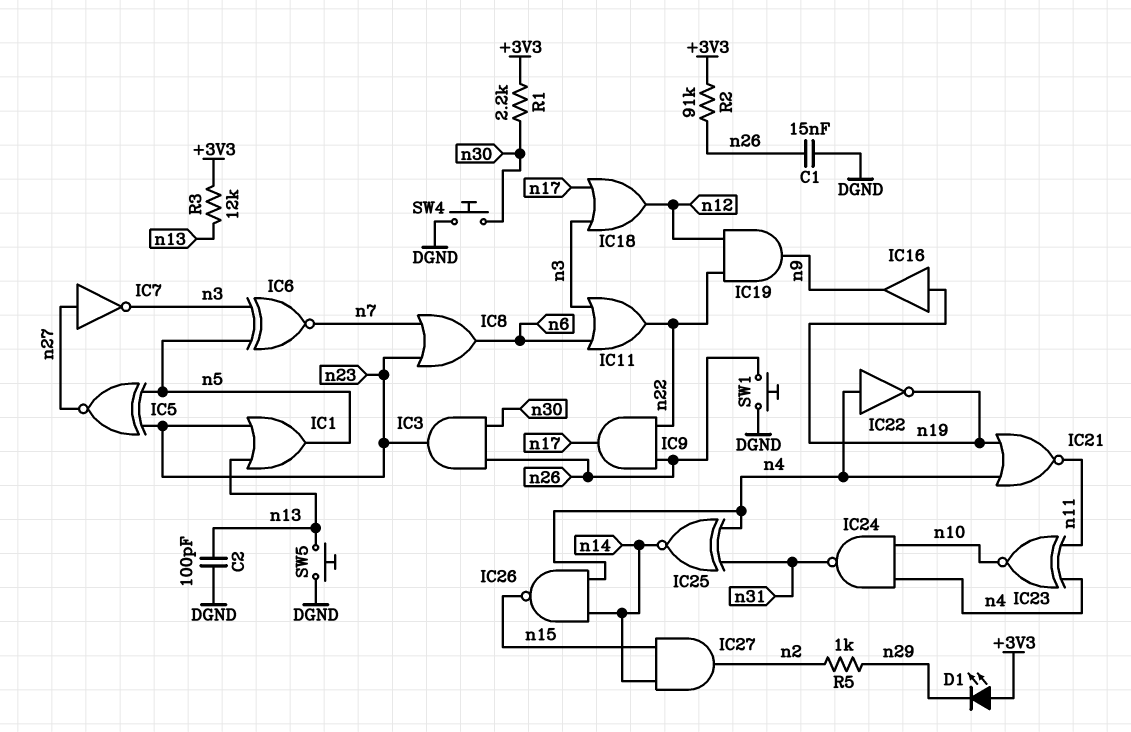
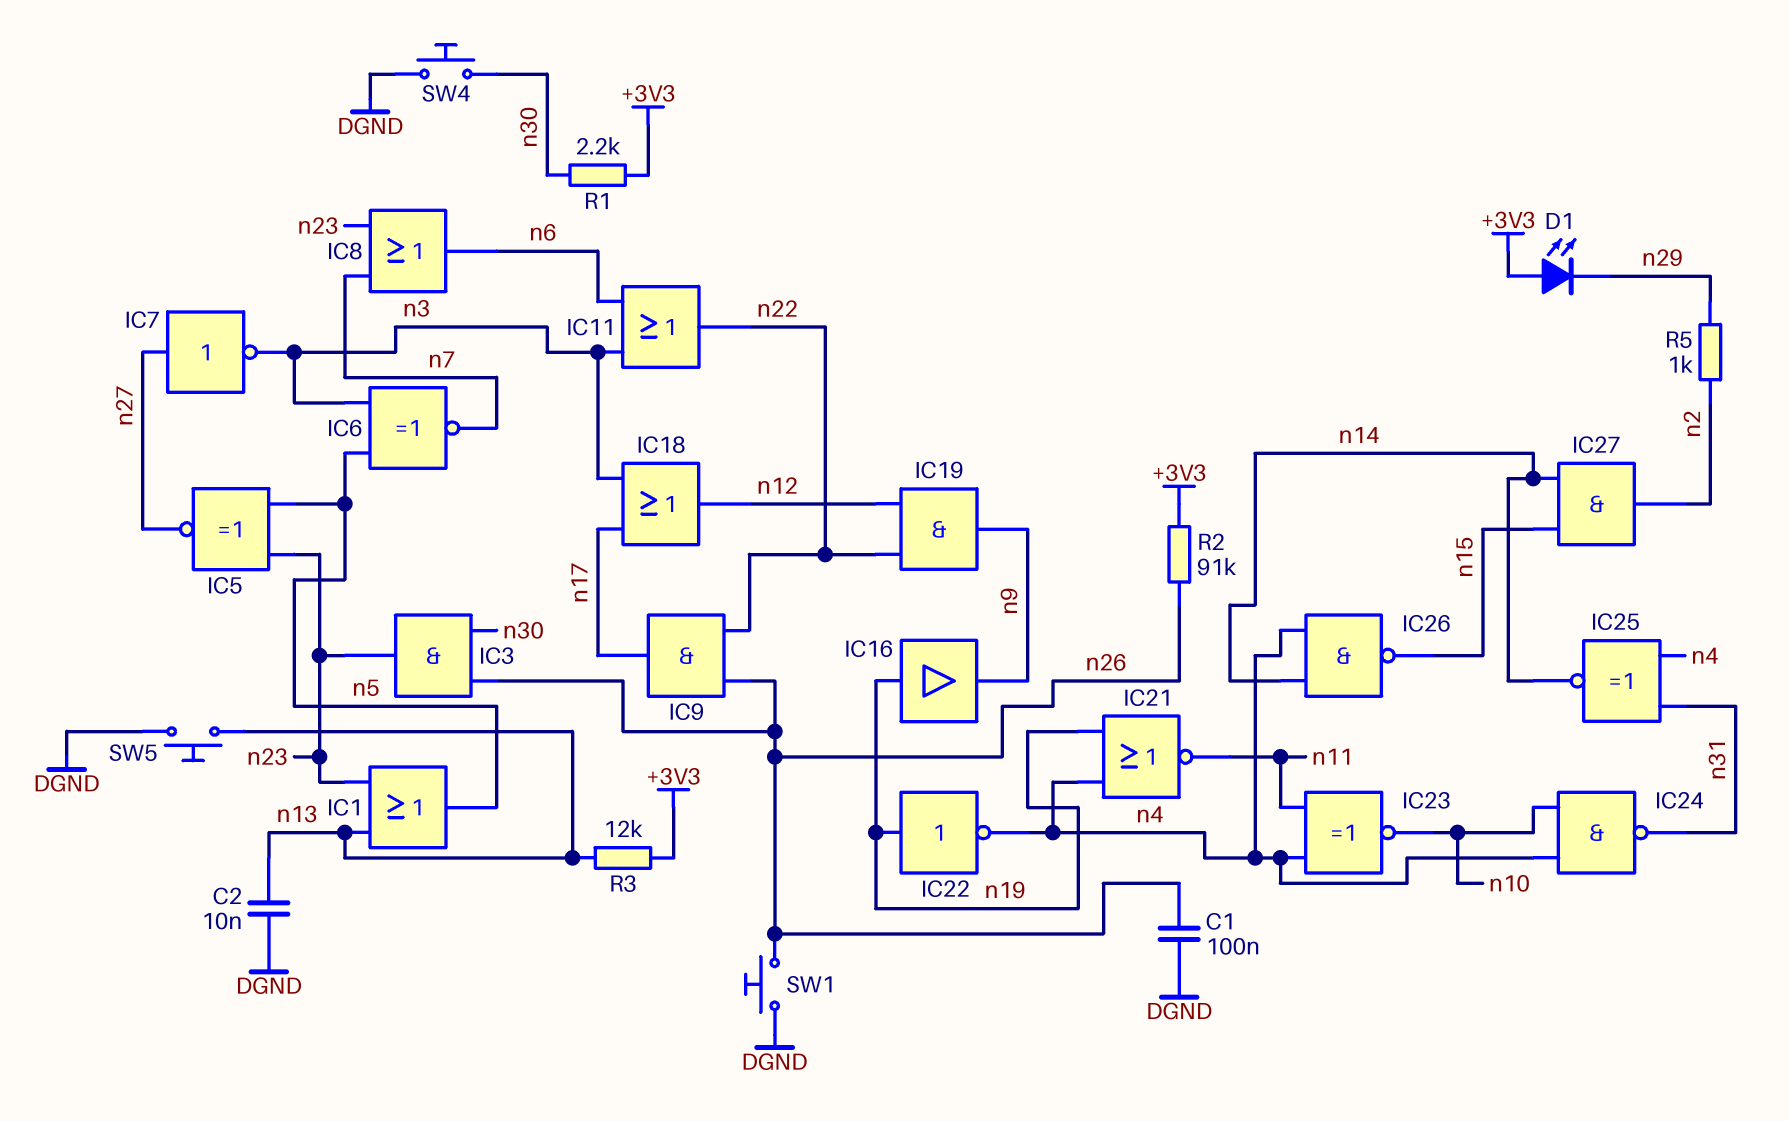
C1: 15nF (DGND, n26) -> 100nF (DGND, n26)
C2: 100pF (DGND, n13) -> 10nF (DGND, n13)
IC22: NOT (in n4, out n19) -> NOT (in n19, out n4)

